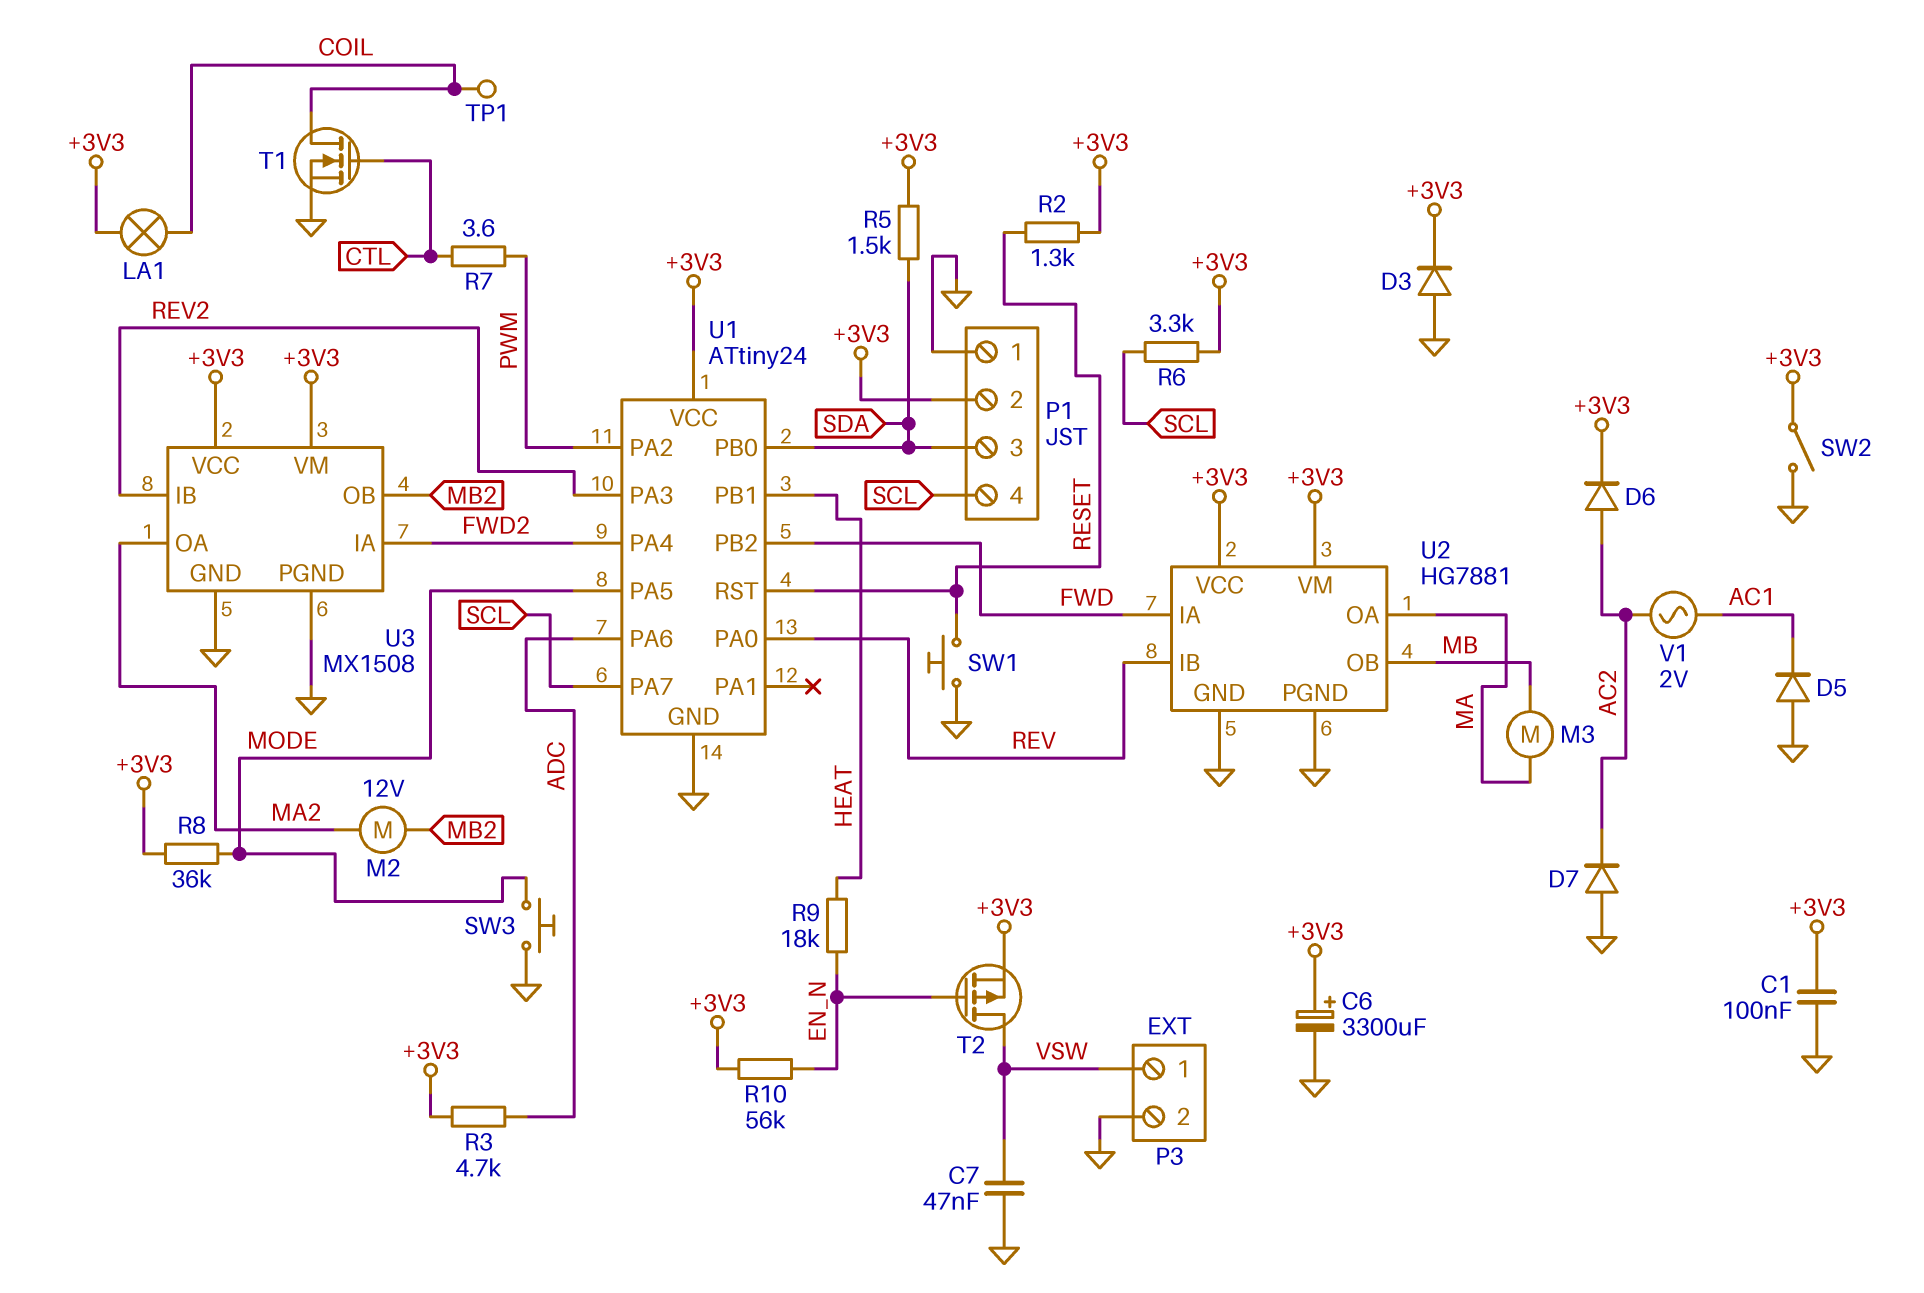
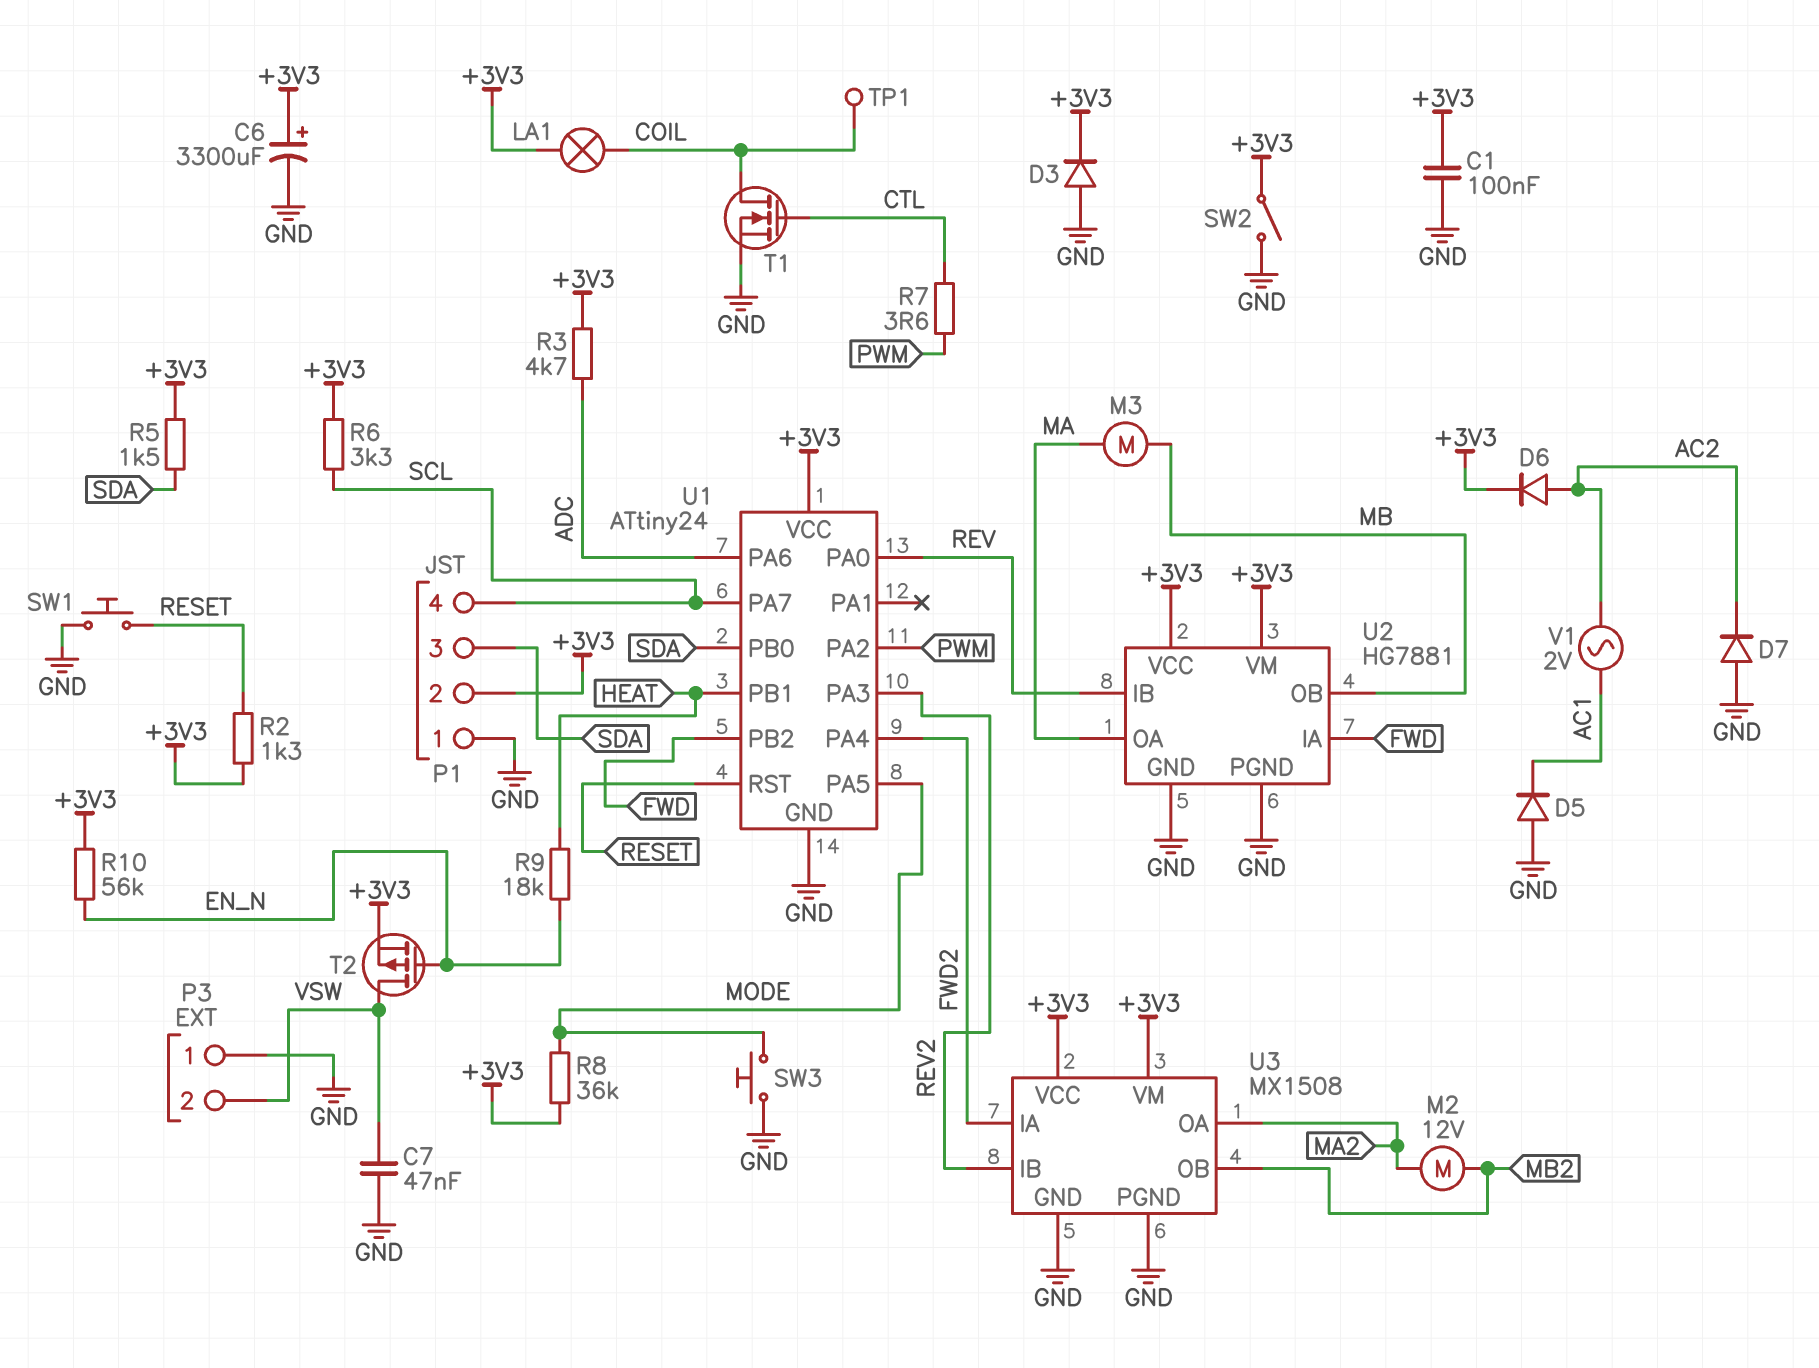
P3 pin 1: VSW -> GND
P3 pin 2: GND -> VSW

